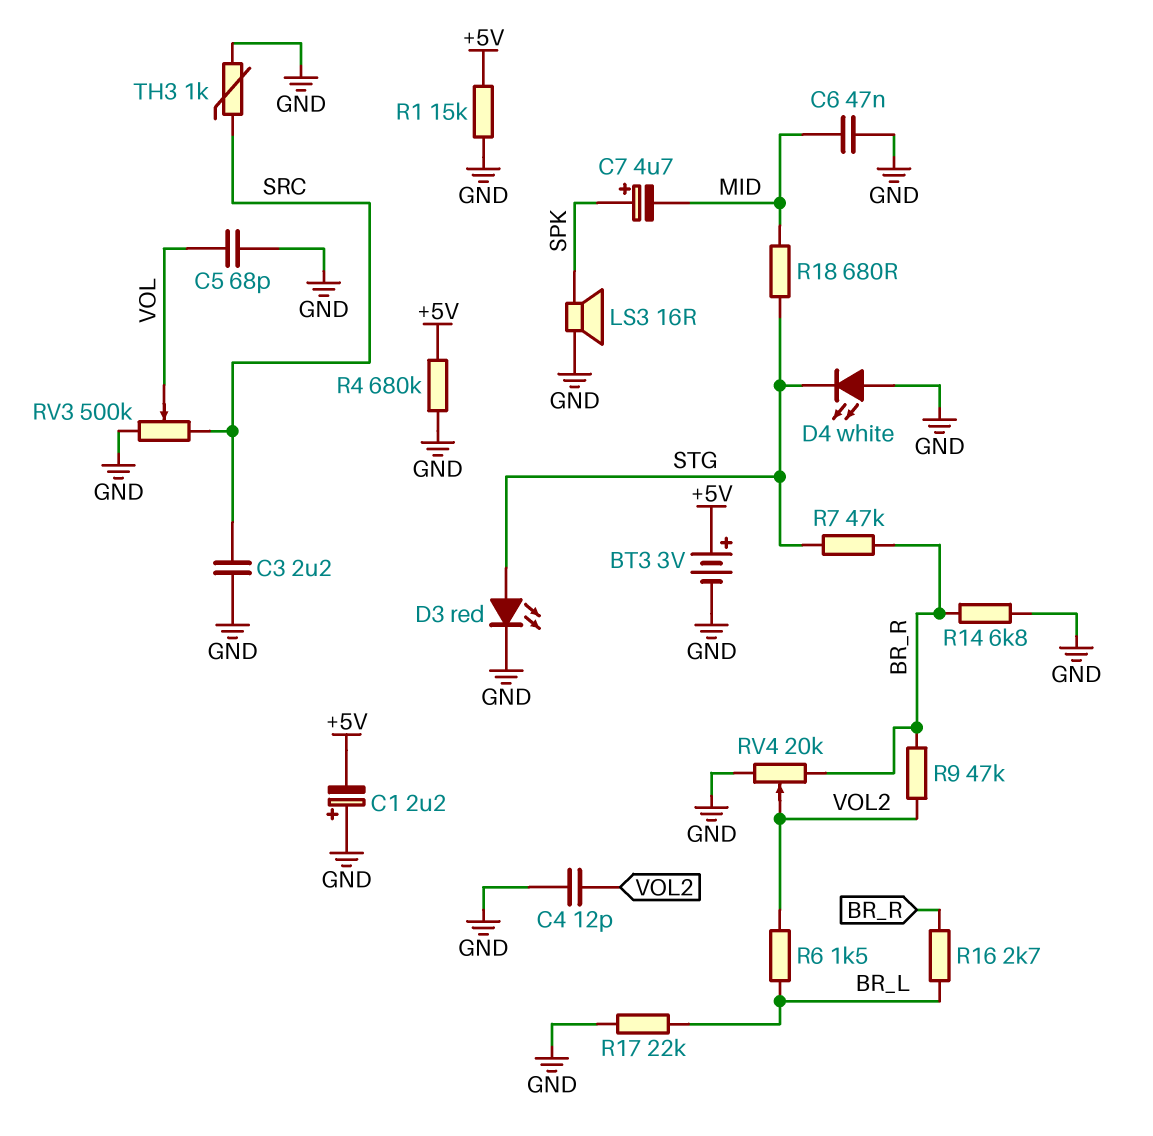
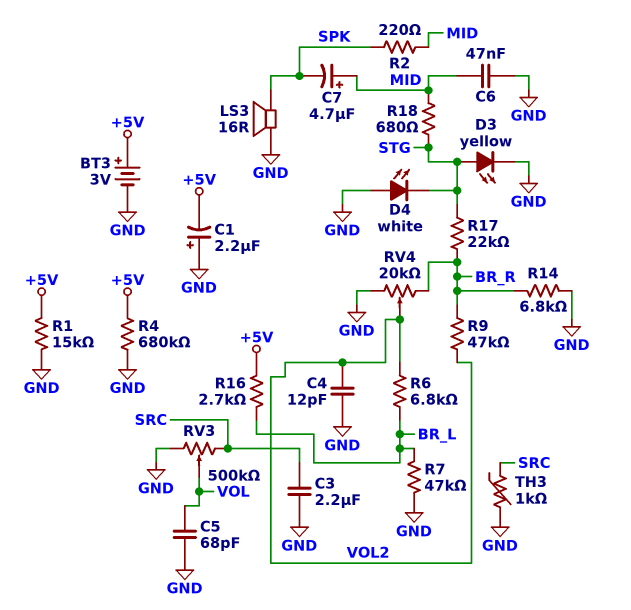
C7: 4.7uF (plus SPK, minus MID) -> 4.7uF (plus MID, minus SPK)
D3: LED red (A STG, K GND) -> LED yellow (A STG, K GND)
R2: none -> 220 (MID, SPK)
R6: 1.5k (BR_L, VOL2) -> 6.8k (BR_L, VOL2)
R7: 47k (BR_R, STG) -> 47k (BR_L, GND)
R16: 2.7k (BR_L, BR_R) -> 2.7k (+5V, BR_L)
R17: 22k (BR_L, GND) -> 22k (BR_R, STG)

